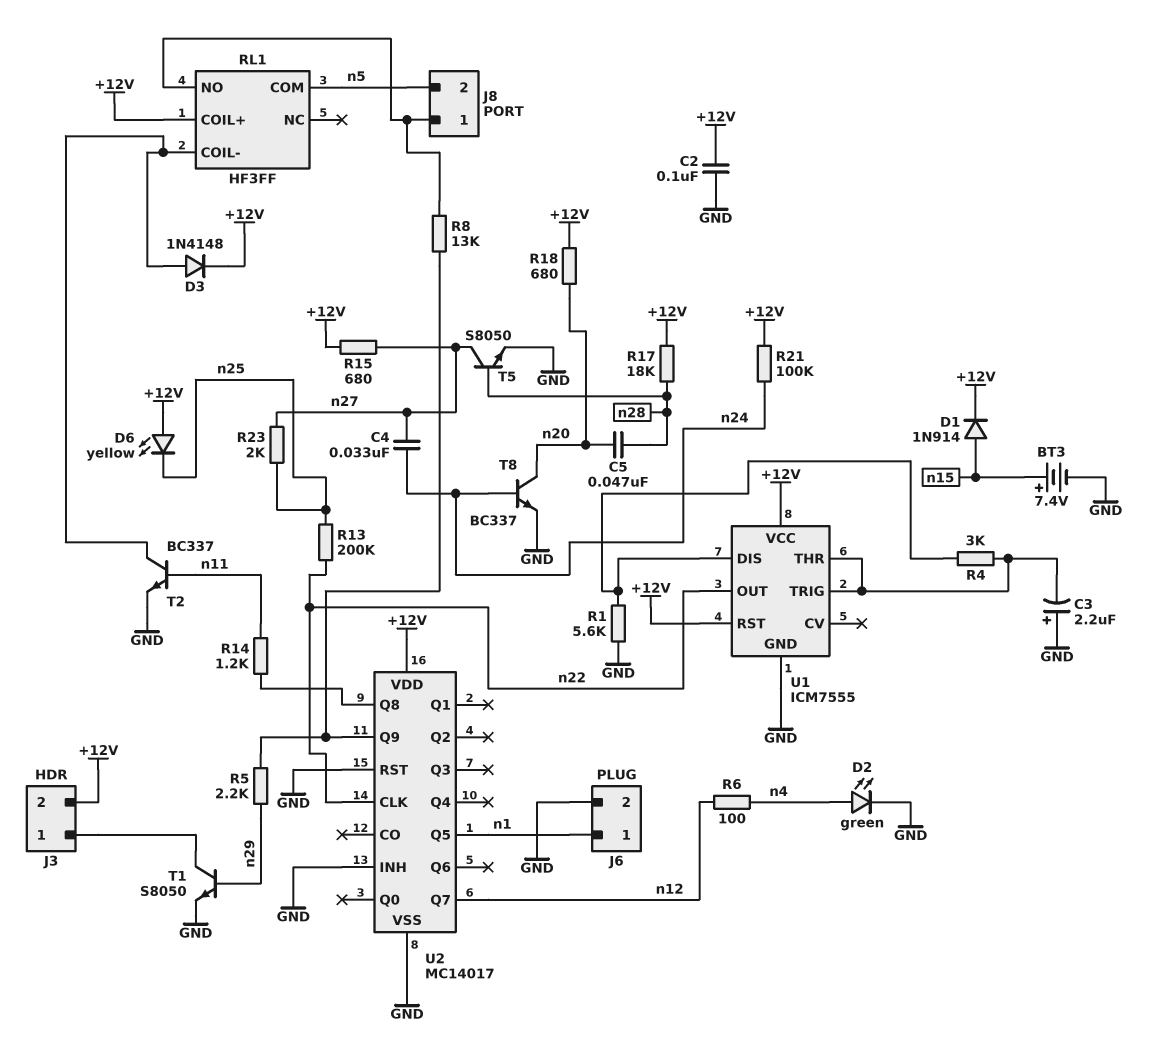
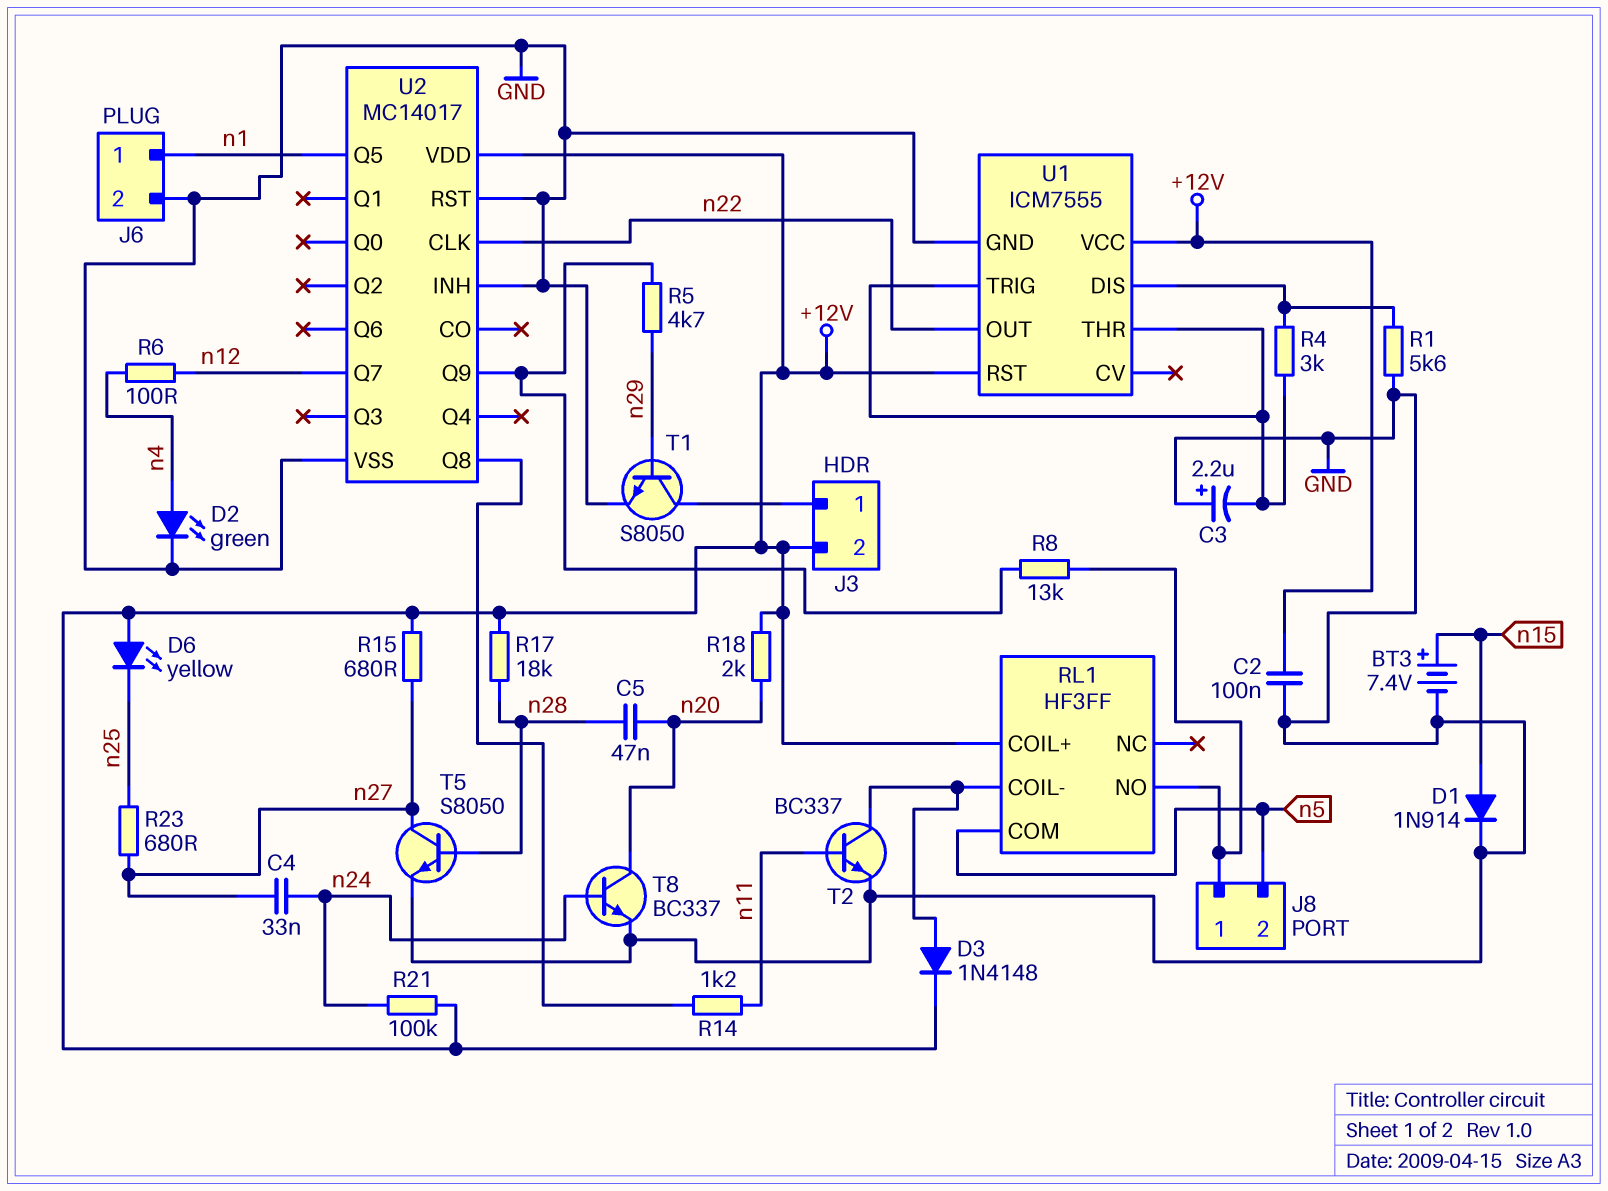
D1: diode 1N914 (A n15, K +12V) -> diode 1N914 (A n15, K GND)
R5: 2.2k (U2/Q9, n29) -> 4.7k (U2/Q9, n29)
R13: 200k (n22, n25) -> none
R18: 680 (+12V, n20) -> 2k (+12V, n20)
R23: 2k (n25, n27) -> 680 (n25, n27)

